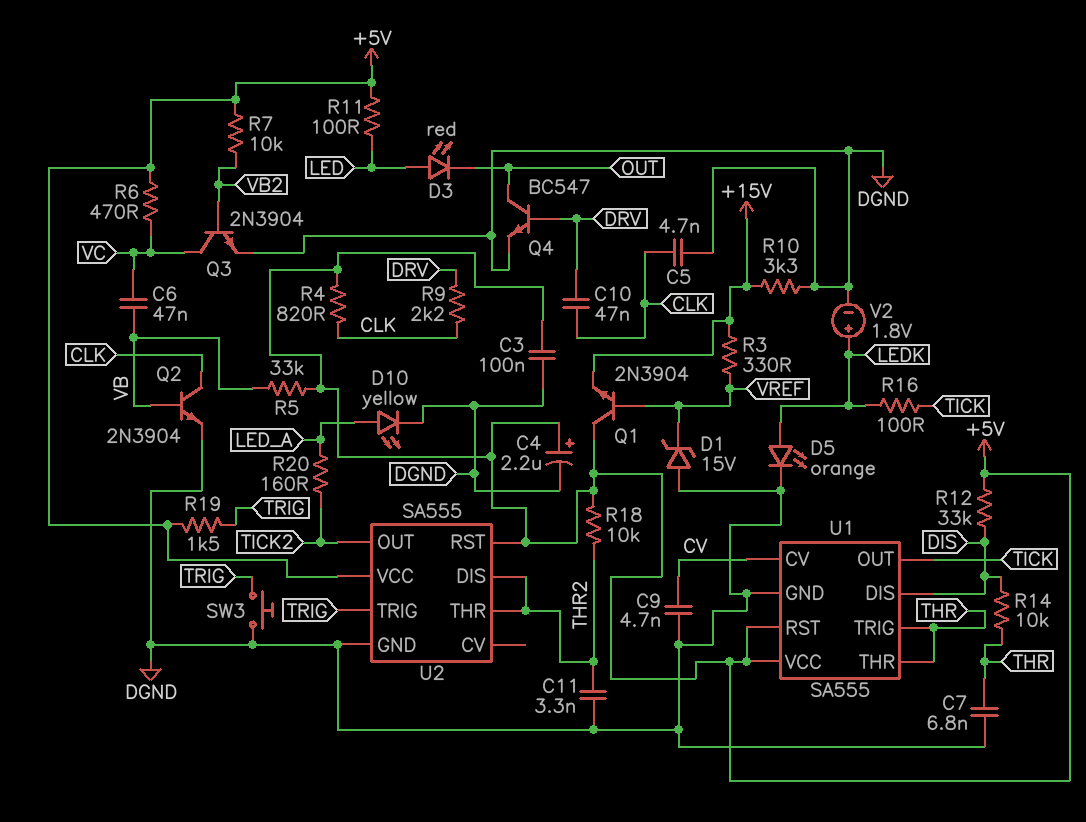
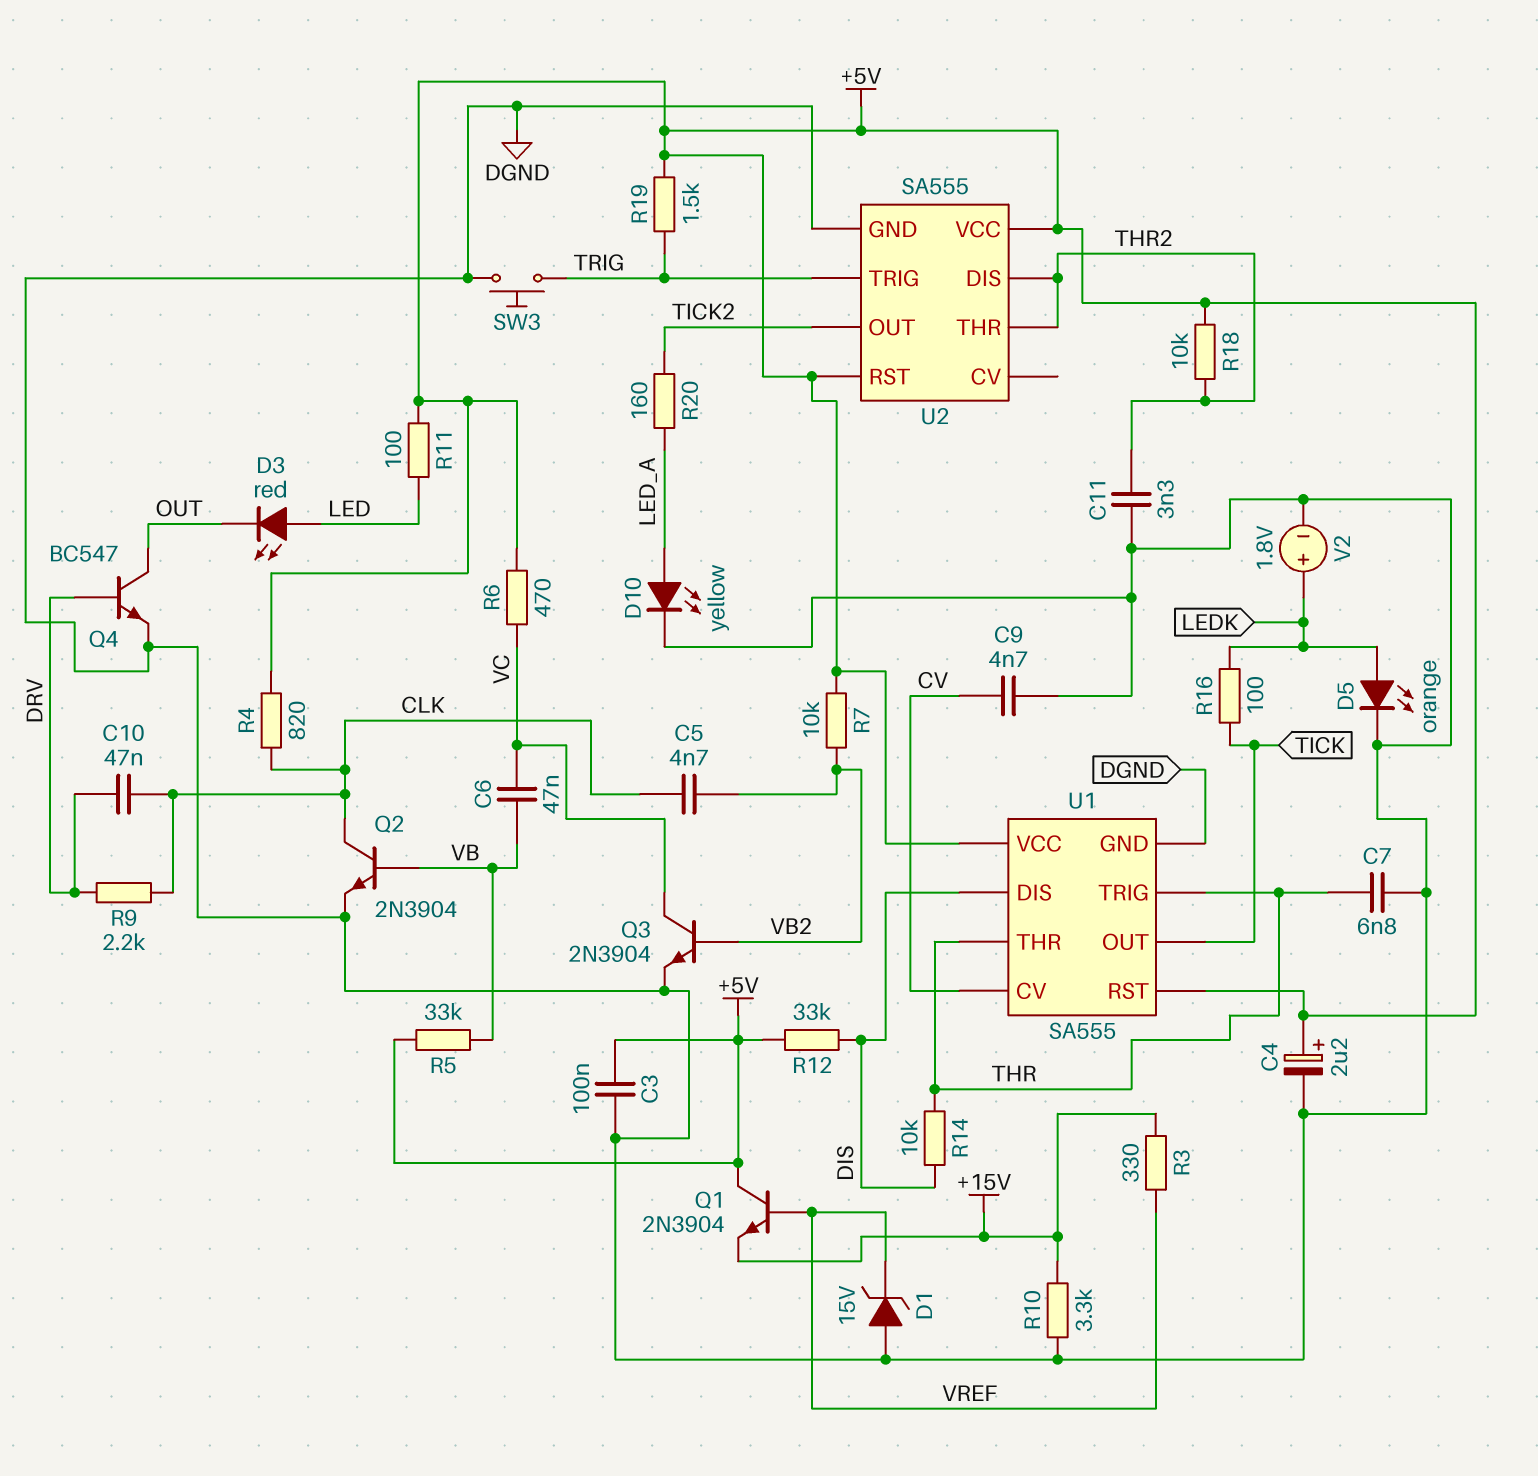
C5: 4.7nF (CLK, DGND) -> 4.7nF (CLK, VB2)

